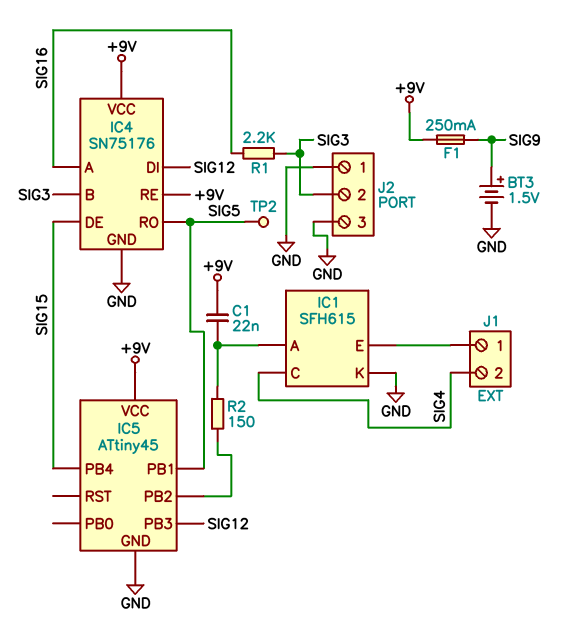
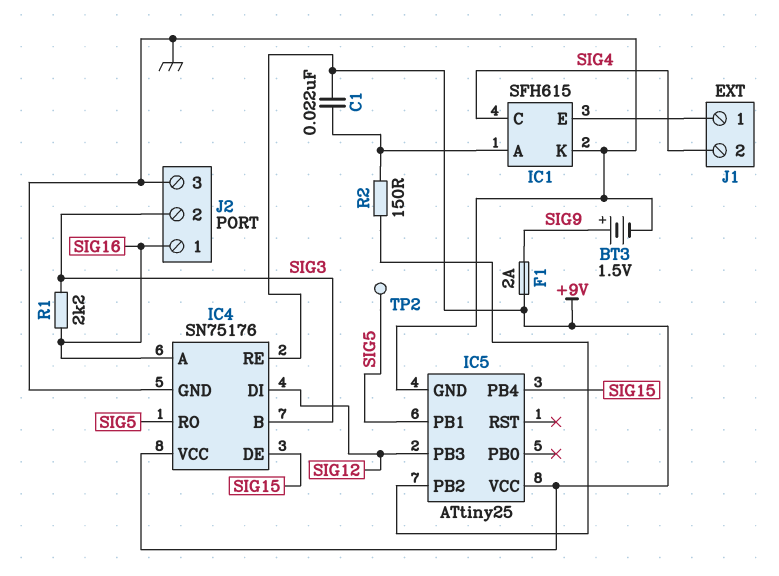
F1: 250mA (+9V, SIG9) -> 2A (+9V, SIG9)
IC5: ATtiny45 -> ATtiny25
J2 pin 1: GND -> SIG16

